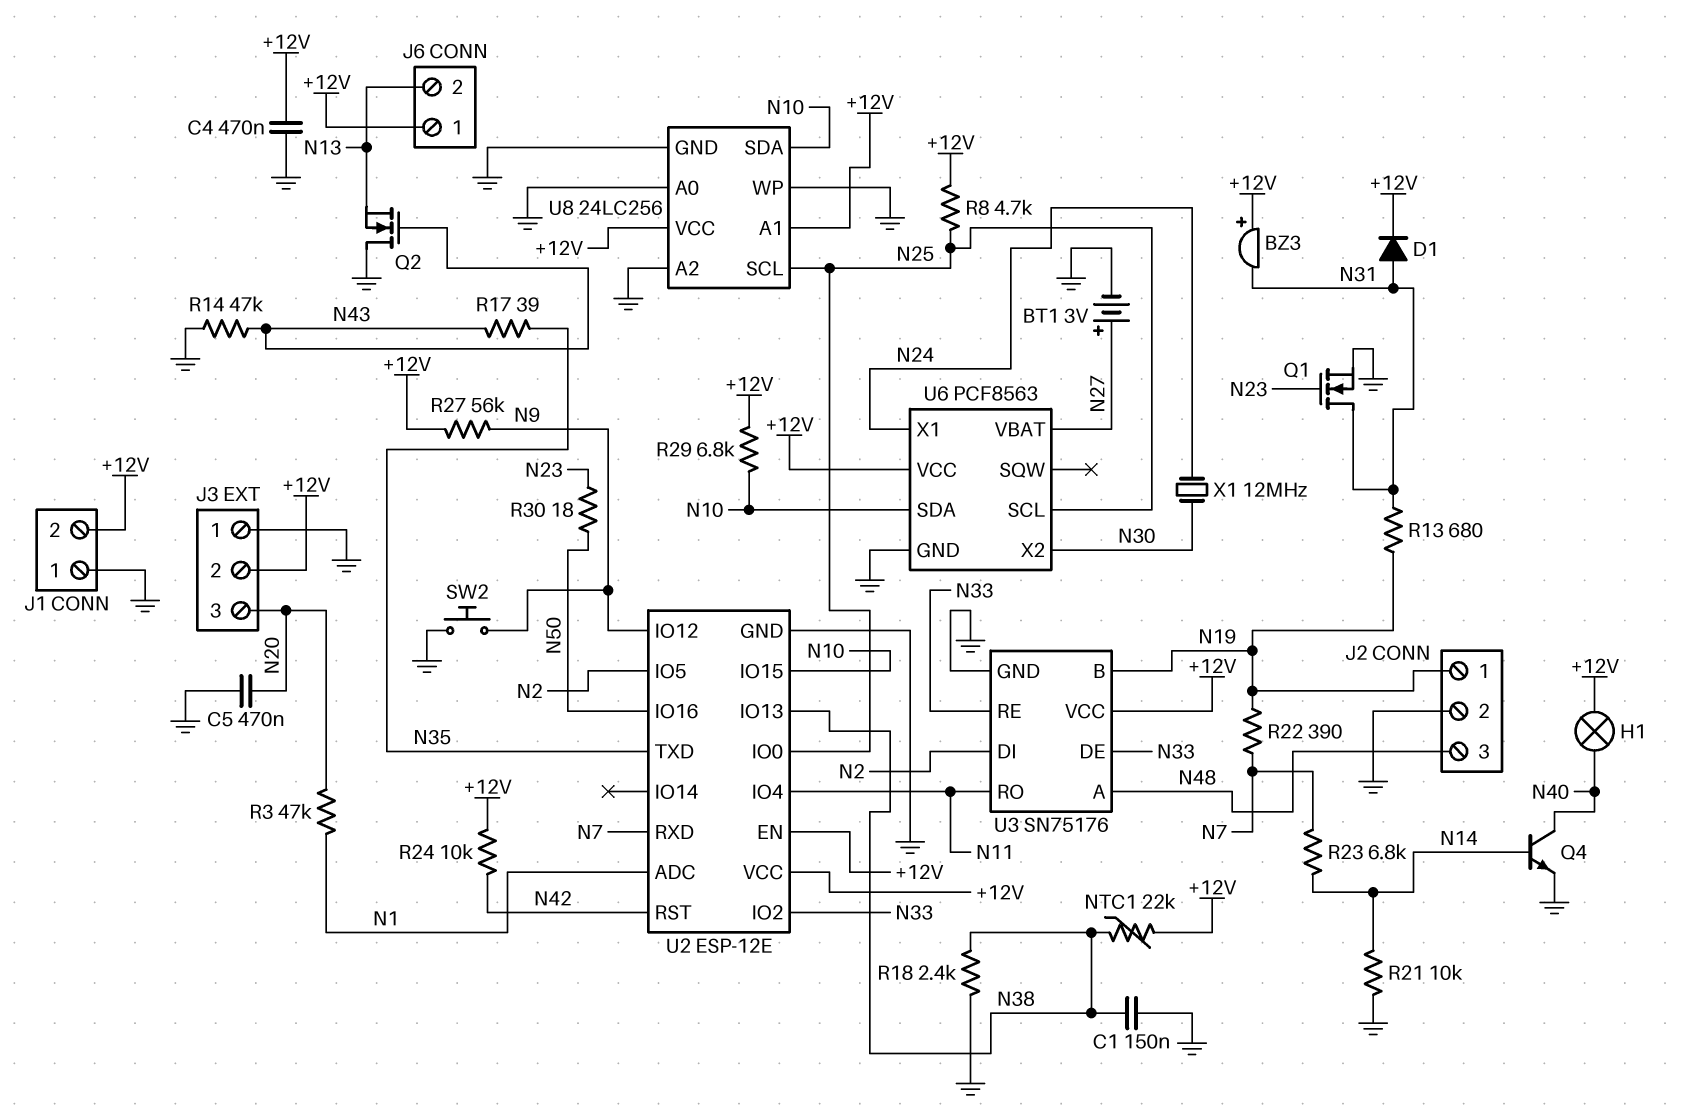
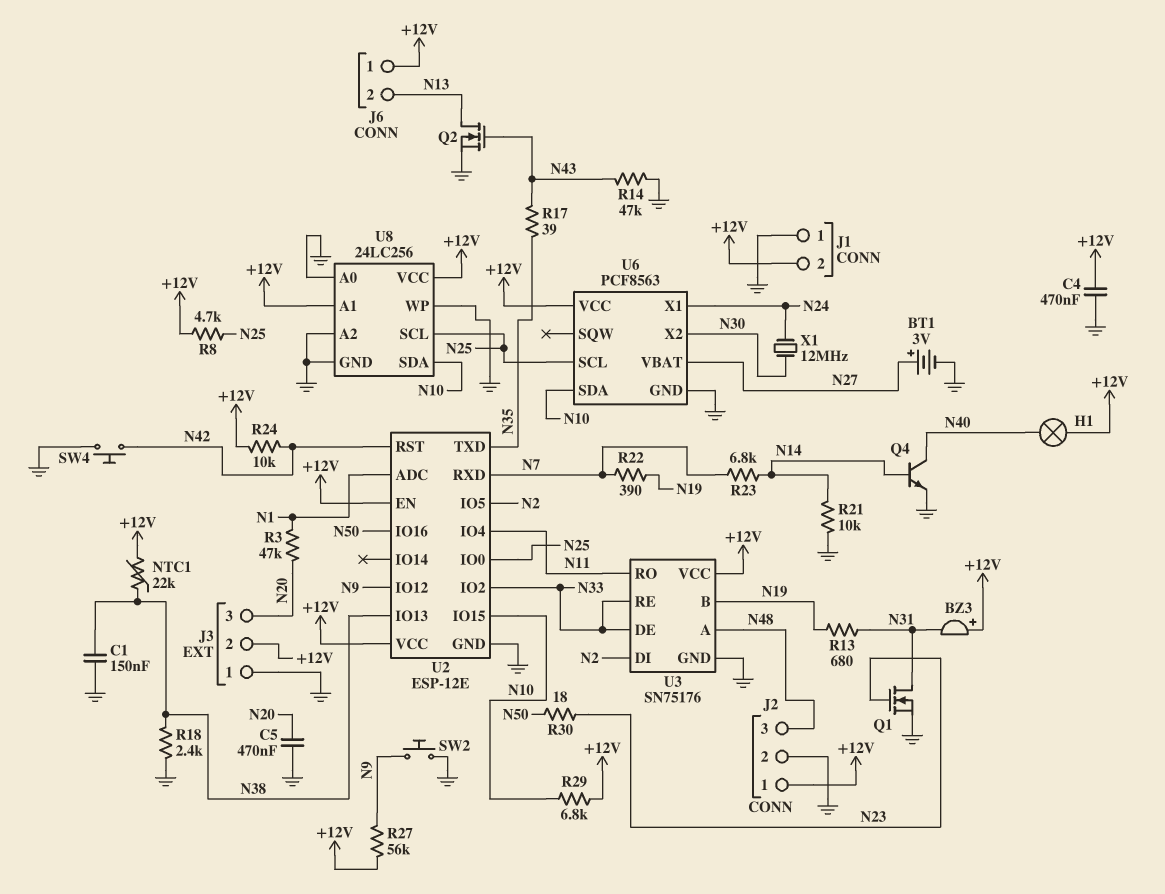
D1: diode (A N31, K +12V) -> none
J2 pin 1: N19 -> +12V
Q2: NMOS (G N43, D GND, S N13) -> NMOS (G N43, D N13, S GND)
SW4: none -> button (GND, N42)

